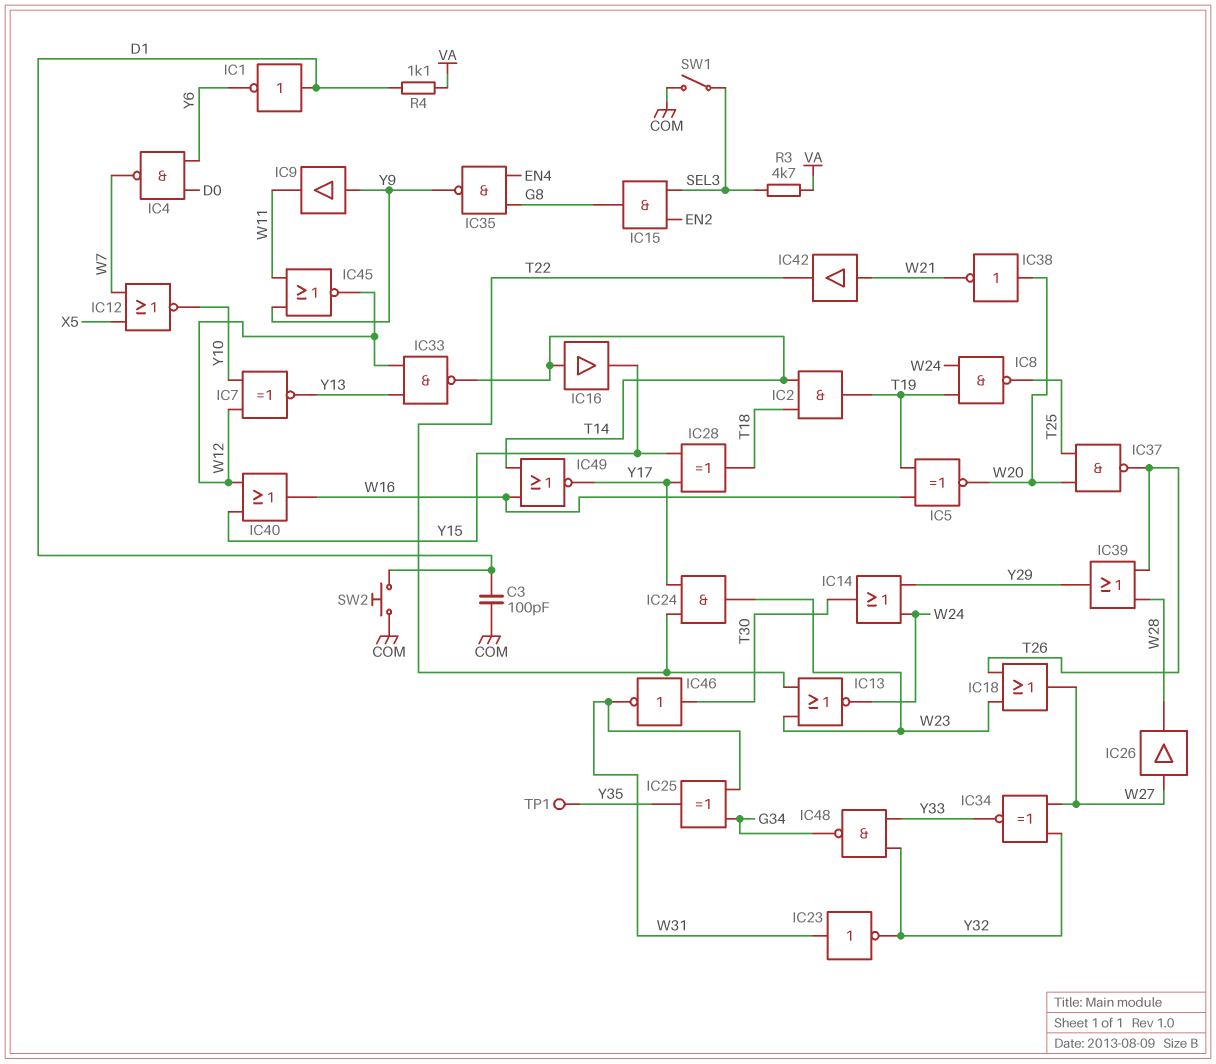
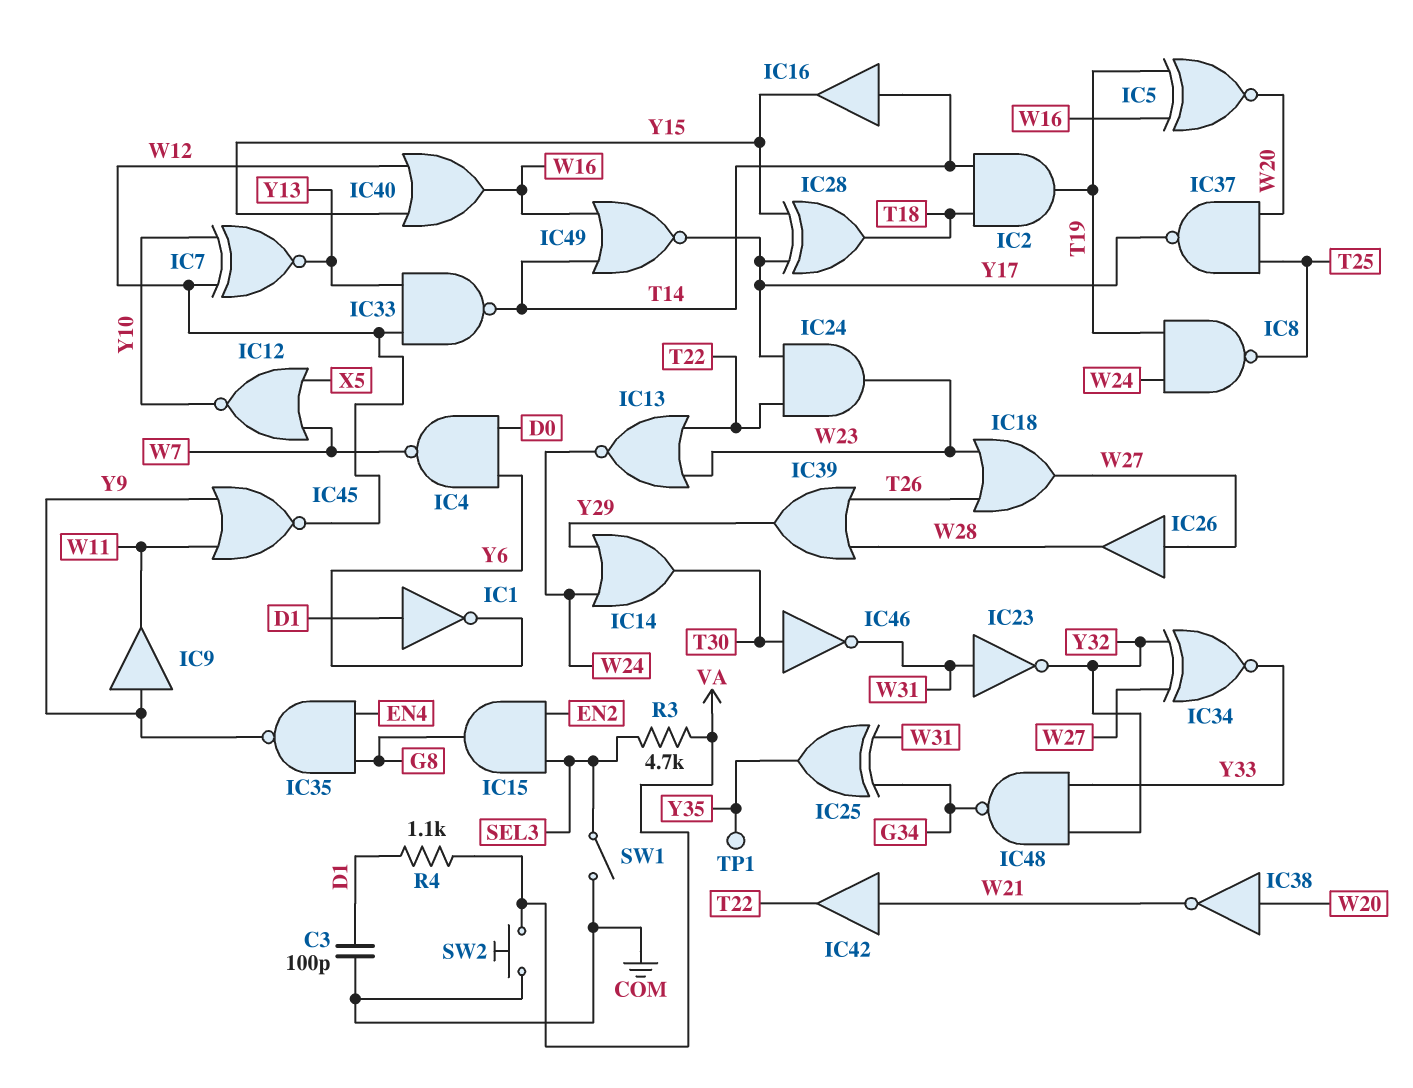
IC37: NAND (in T25, in W20, out T26) -> NAND (in T25, in W20, out Y17)
SW2: button (COM, D1) -> button (COM, VA)

